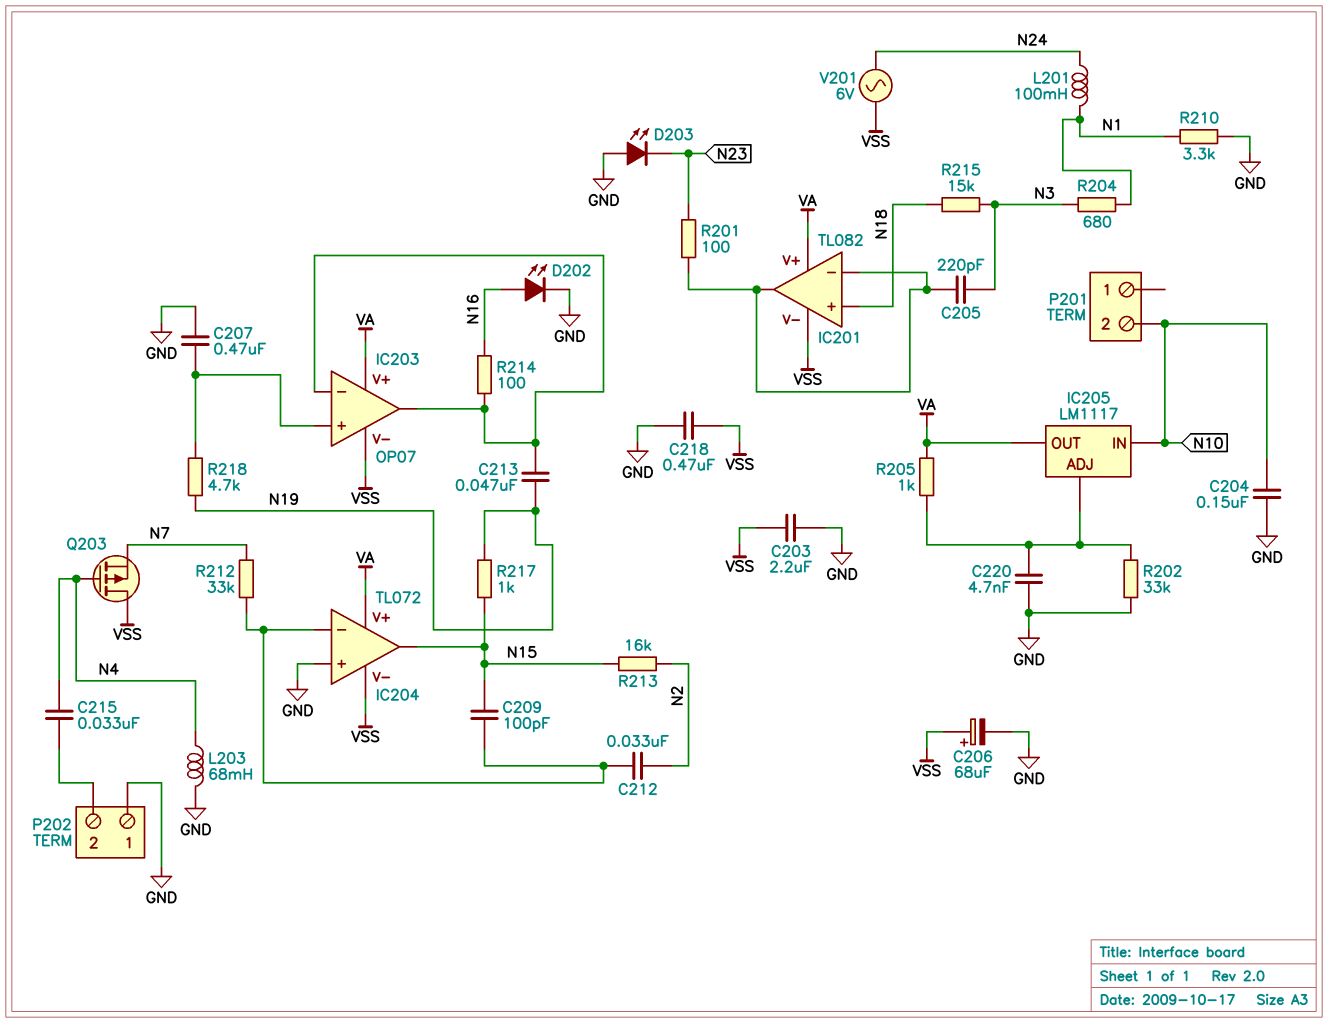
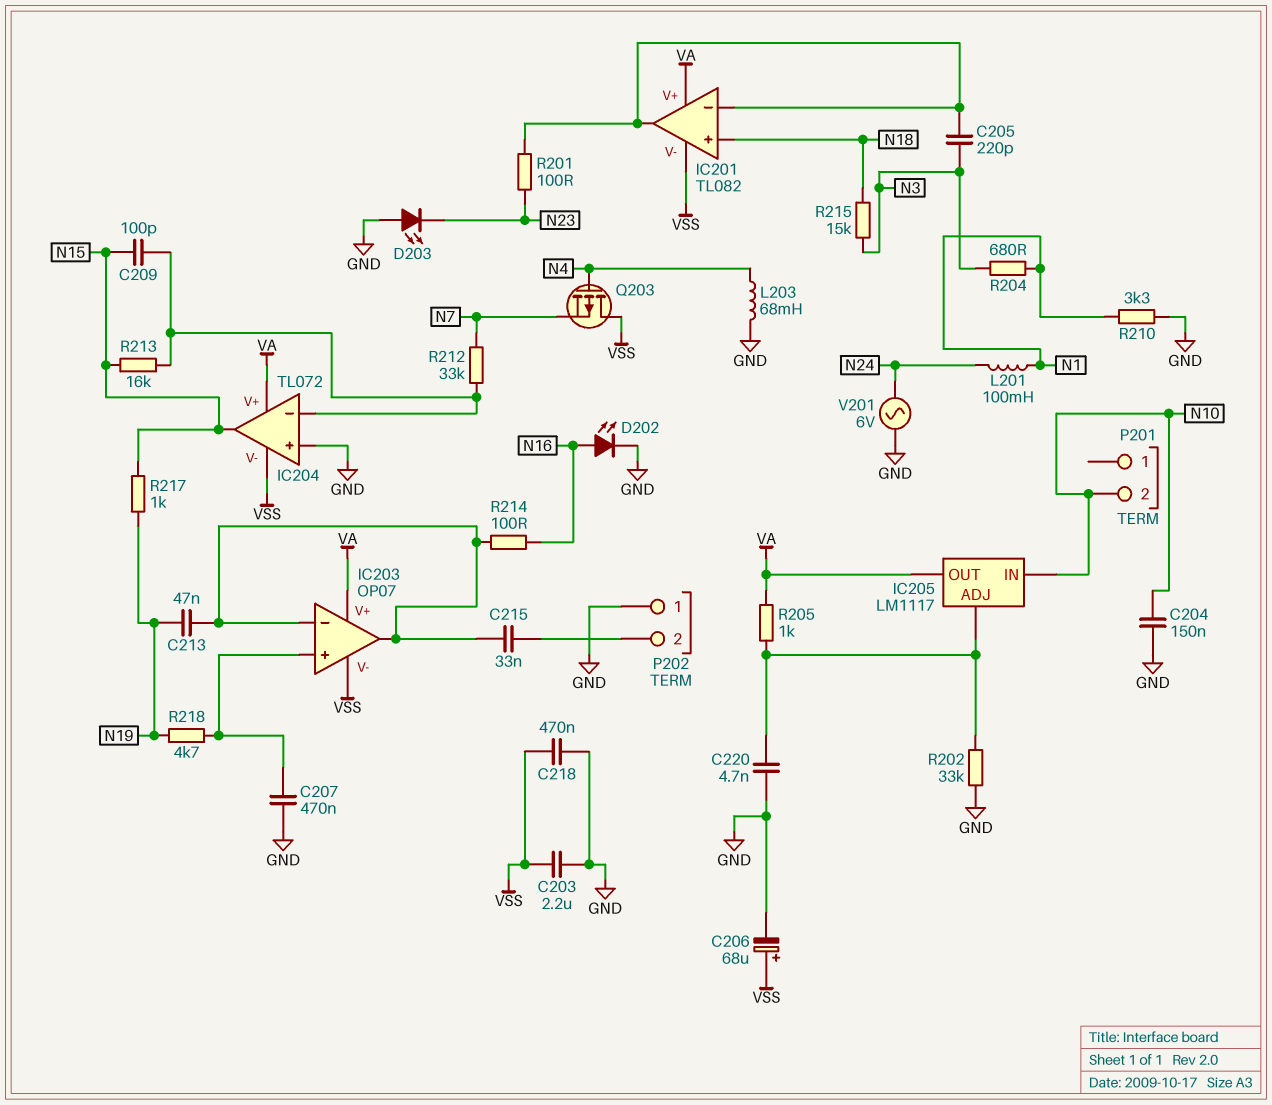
C212: 33nF (IC204/in-, N2) -> none
C215: 33nF (N4, P202/2) -> 33nF (IC203/in-, P202/2)
R213: 16k (N2, N15) -> 16k (IC204/in-, N15)
V201: AC 6V (N24, VSS) -> AC 6V (GND, N24)

